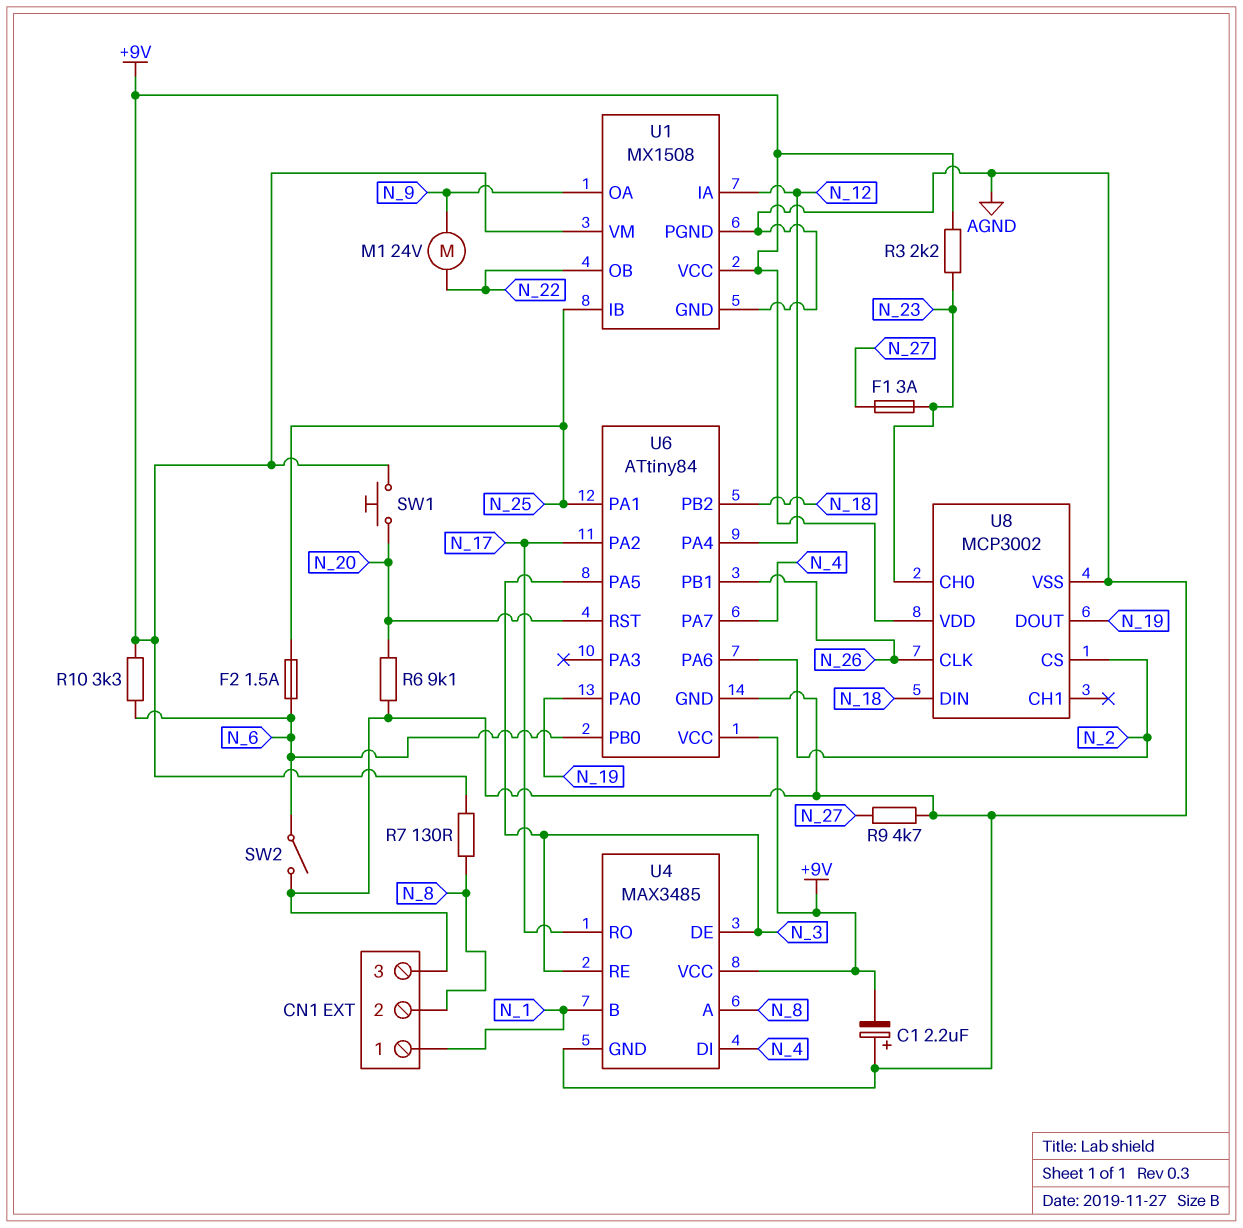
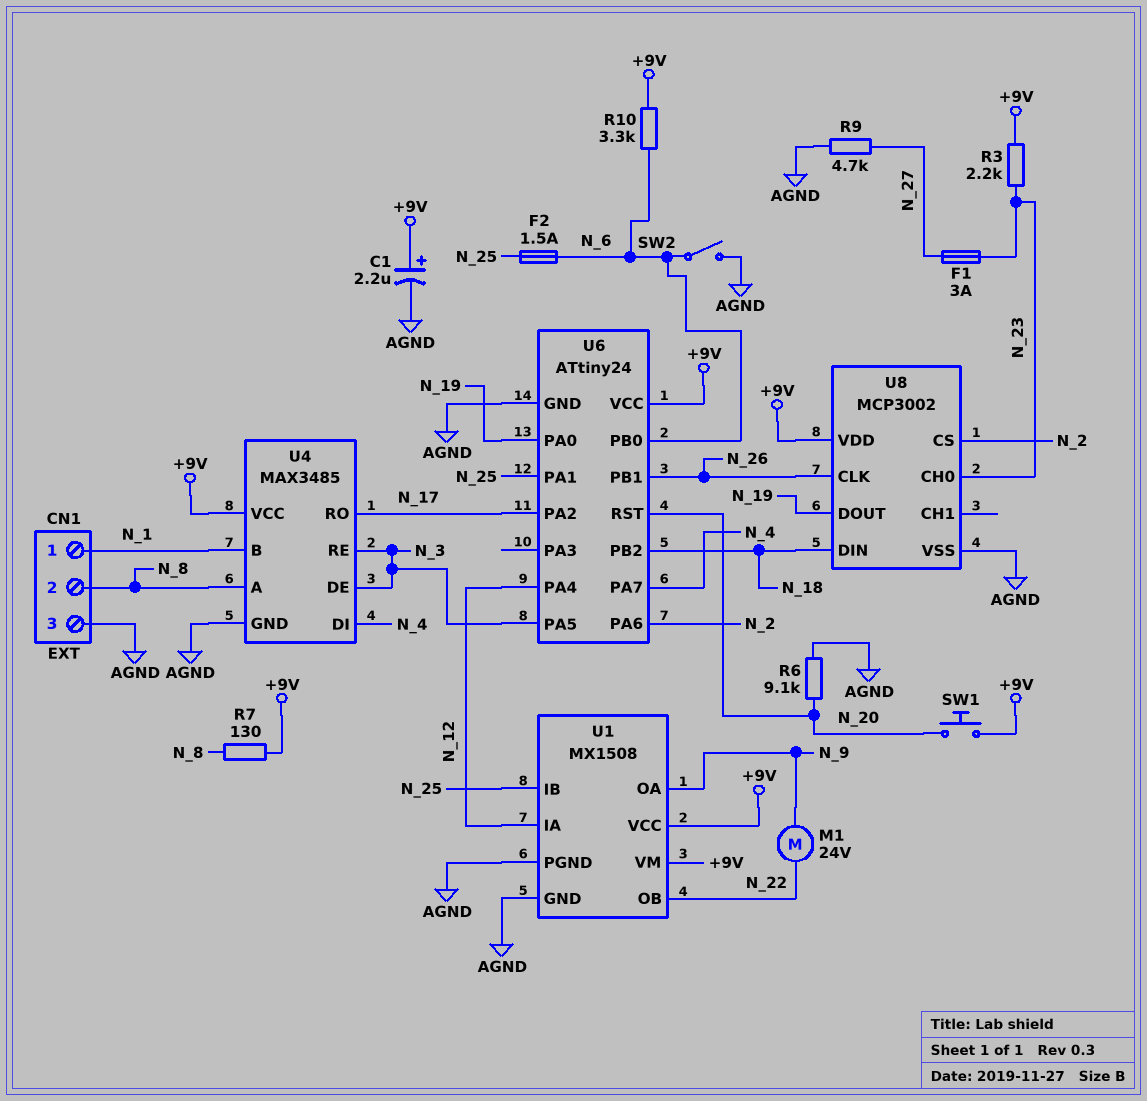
C1: 2.2uF (plus AGND, minus +9V) -> 2.2uF (plus +9V, minus AGND)
U6: ATtiny84 -> ATtiny24

